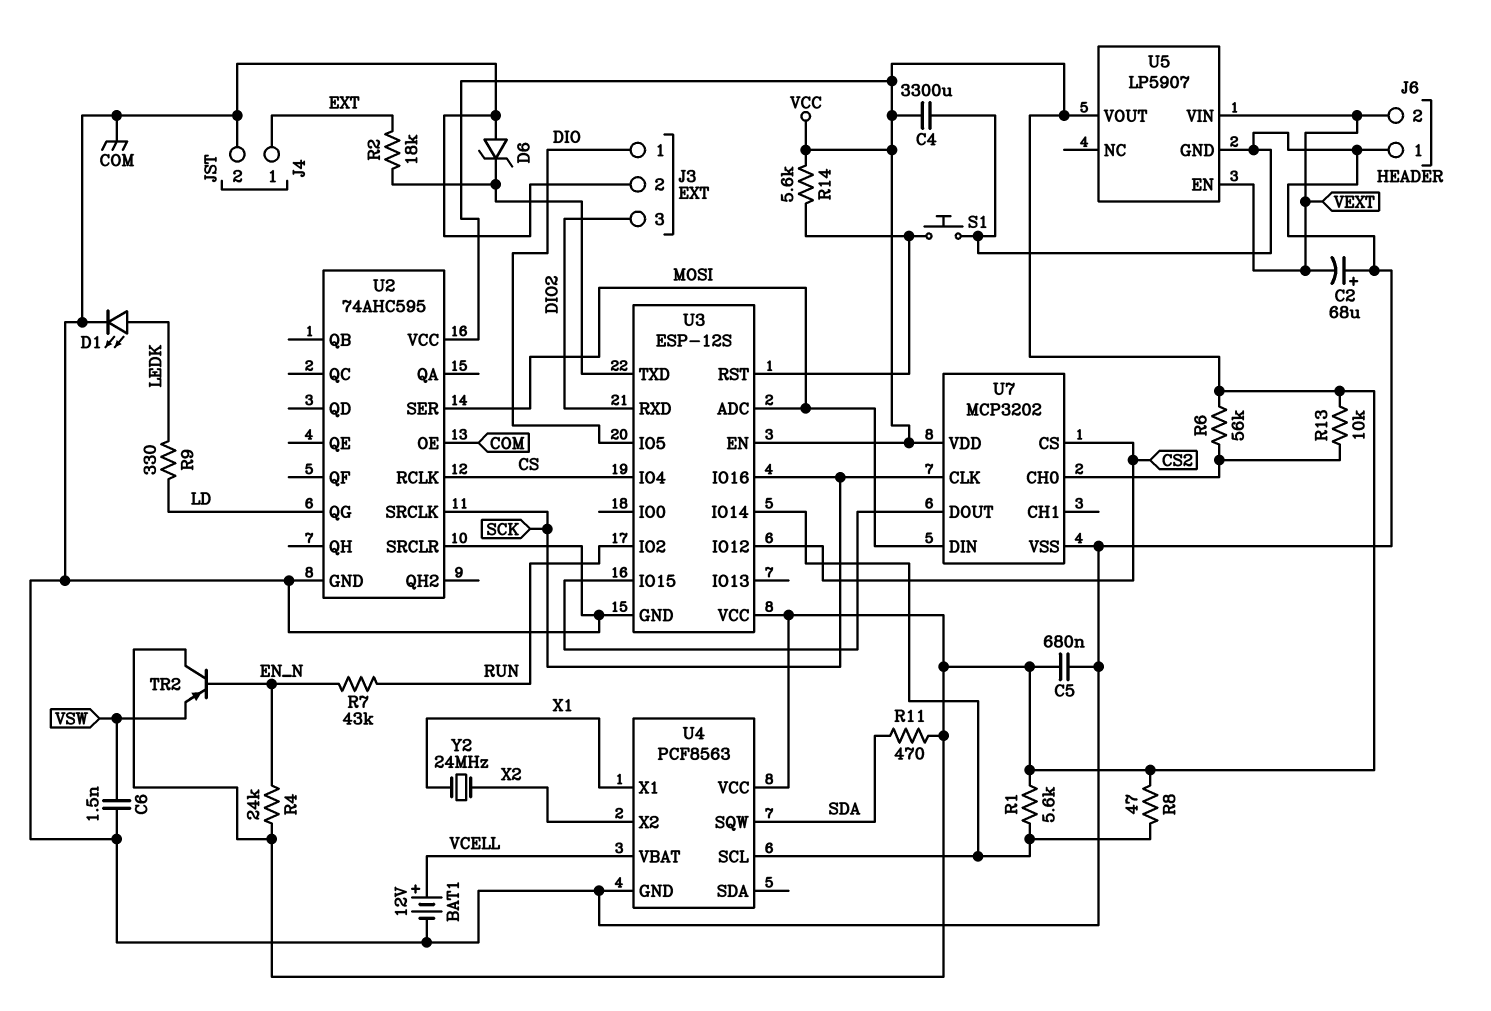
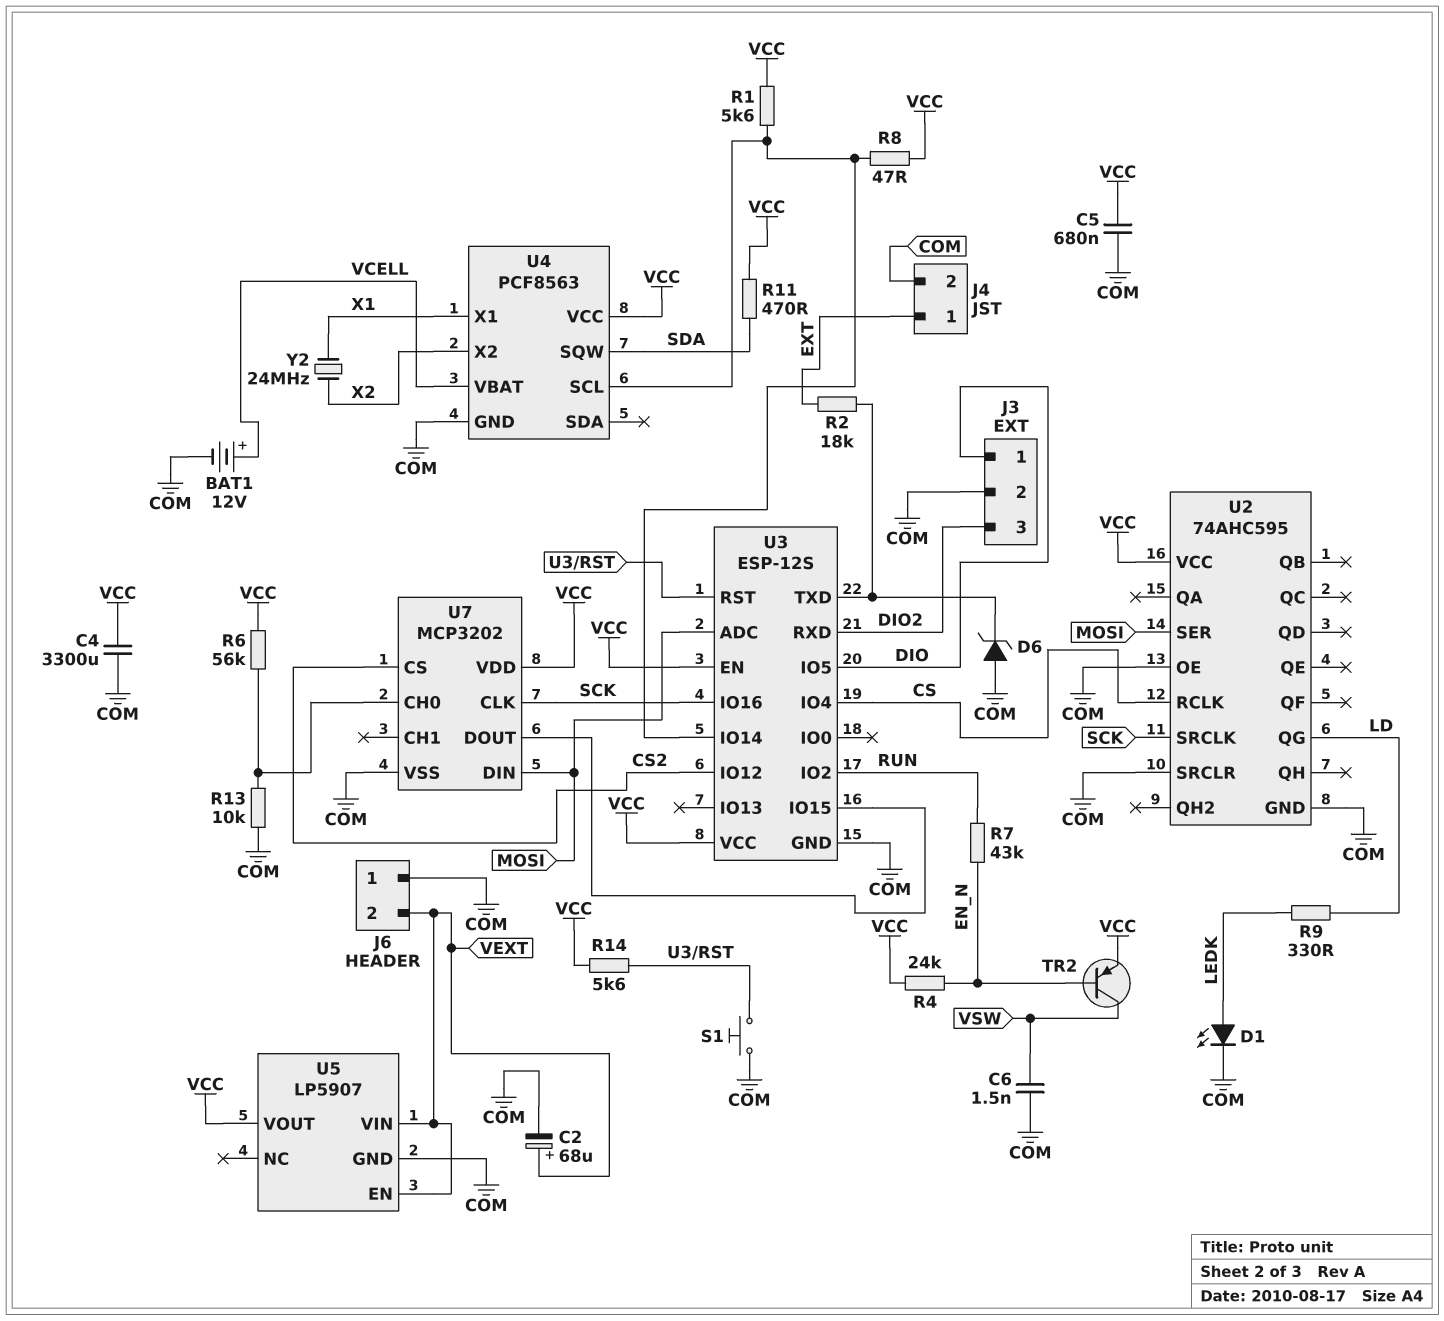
C2: 68uF (plus COM, minus VEXT) -> 68uF (plus VEXT, minus COM)
R13: 10k (U7/CH0, VCC) -> 10k (COM, U7/CH0)
TR2: PNP (B EN_N, C VCC, E VSW) -> PNP (B EN_N, C VSW, E VCC)

